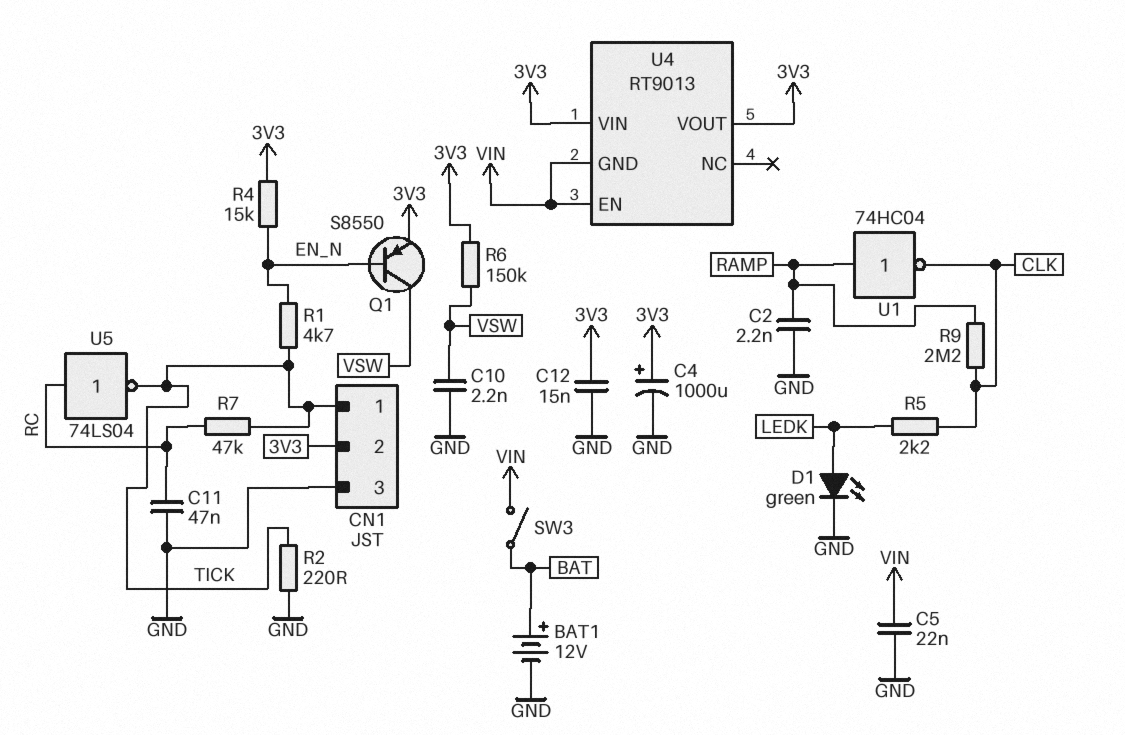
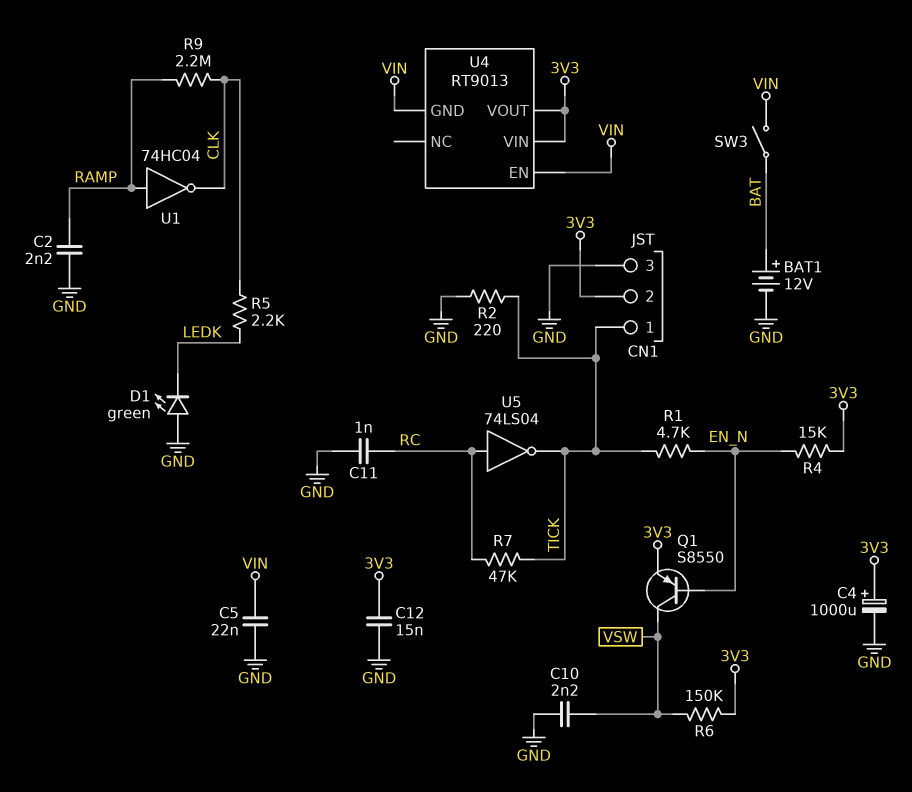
C11: 47nF (GND, RC) -> 1nF (GND, RC)
D1: LED green (A LEDK, K GND) -> LED green (A GND, K LEDK)

